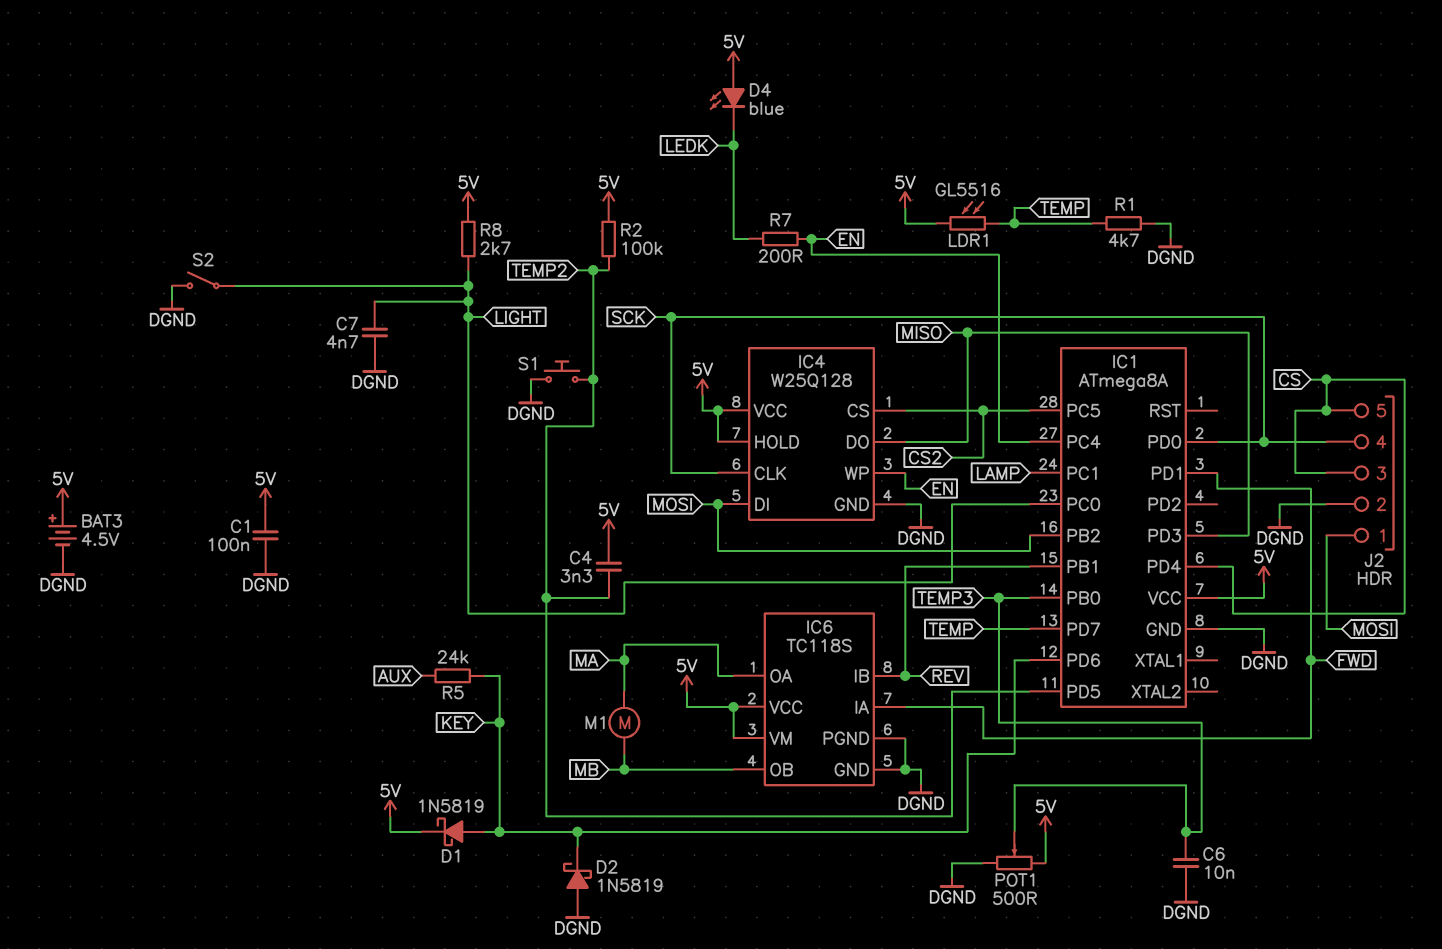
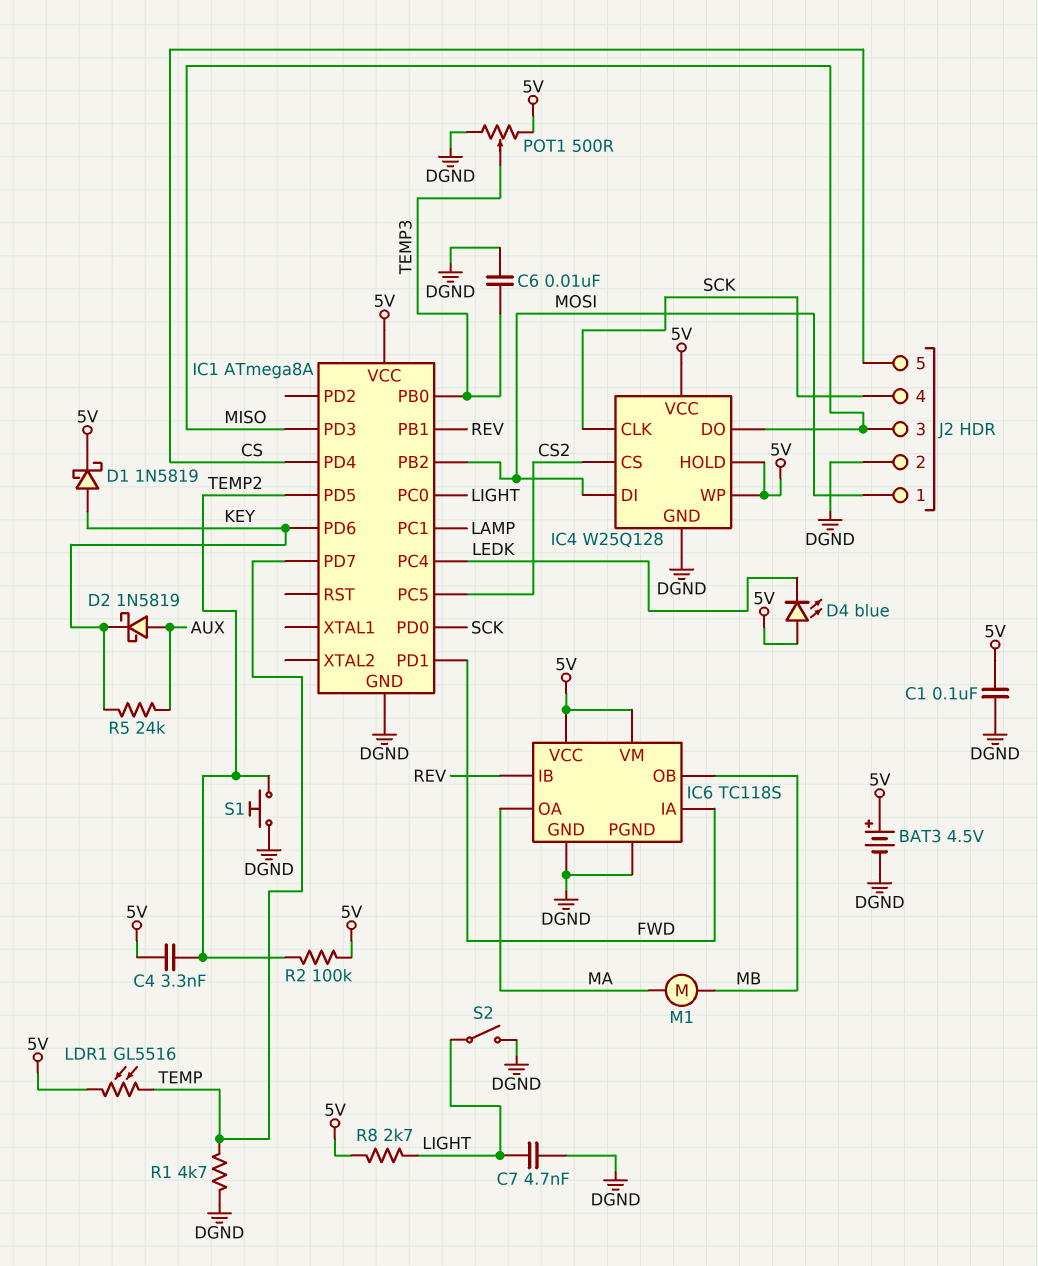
D2: schottky 1N5819 (A DGND, K KEY) -> schottky 1N5819 (A AUX, K KEY)
IC1 pin PC4: EN -> LEDK
IC4 pin WP: EN -> 5V
J2 pin 3: CS -> MISO
R7: 200 (EN, LEDK) -> none

